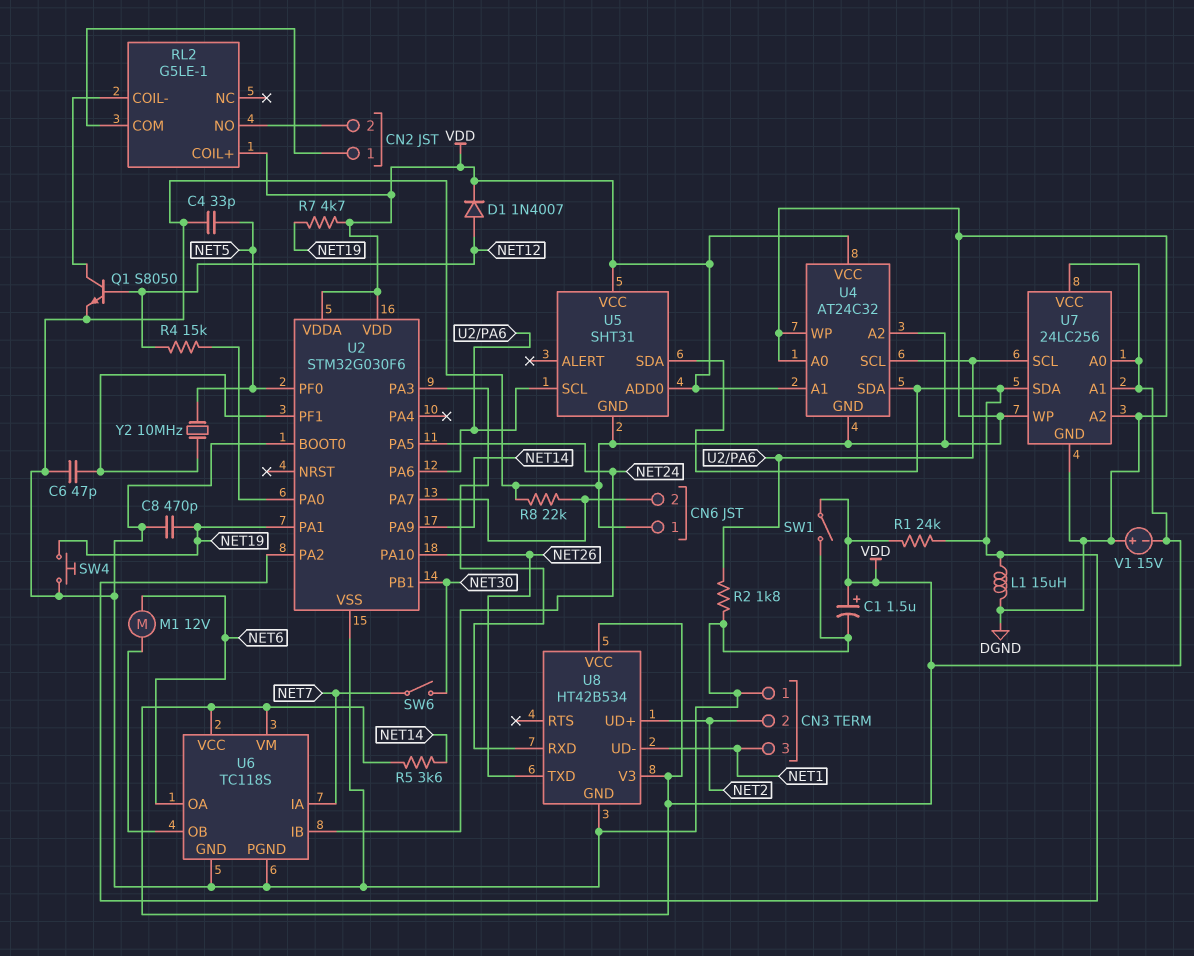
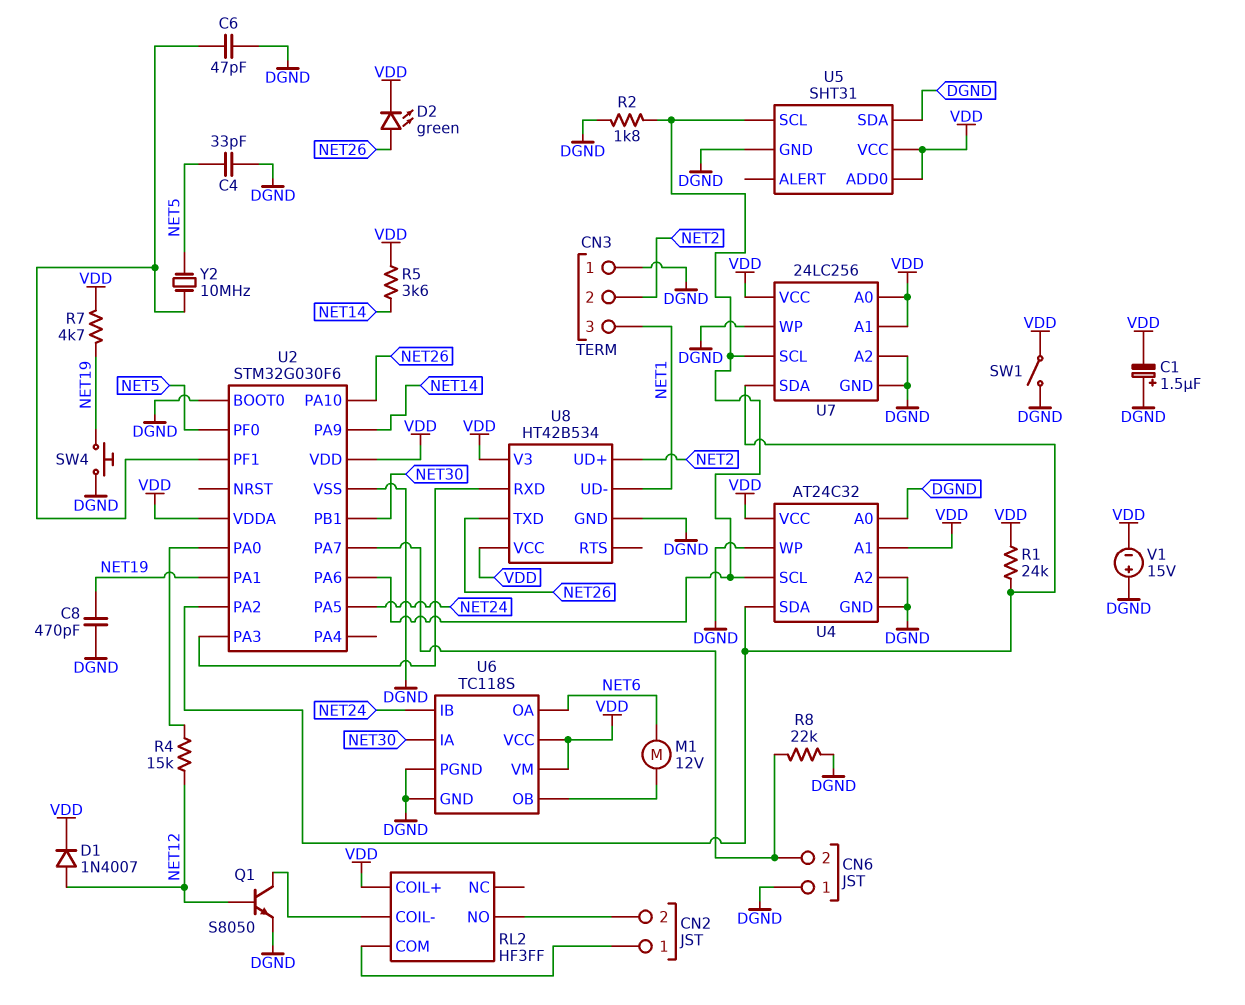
C1: 1.5uF (plus VDD, minus DGND) -> 1.5uF (plus DGND, minus VDD)
D2: none -> LED green (A NET26, K VDD)
L1: 15uH (DGND, U2/PA2) -> none
RL2: G5LE-1 -> HF3FF
SW6: switch (NET7, NET30) -> none
U5 pin SDA: U2/PA2 -> DGND
U6 pin IA: NET7 -> NET30

